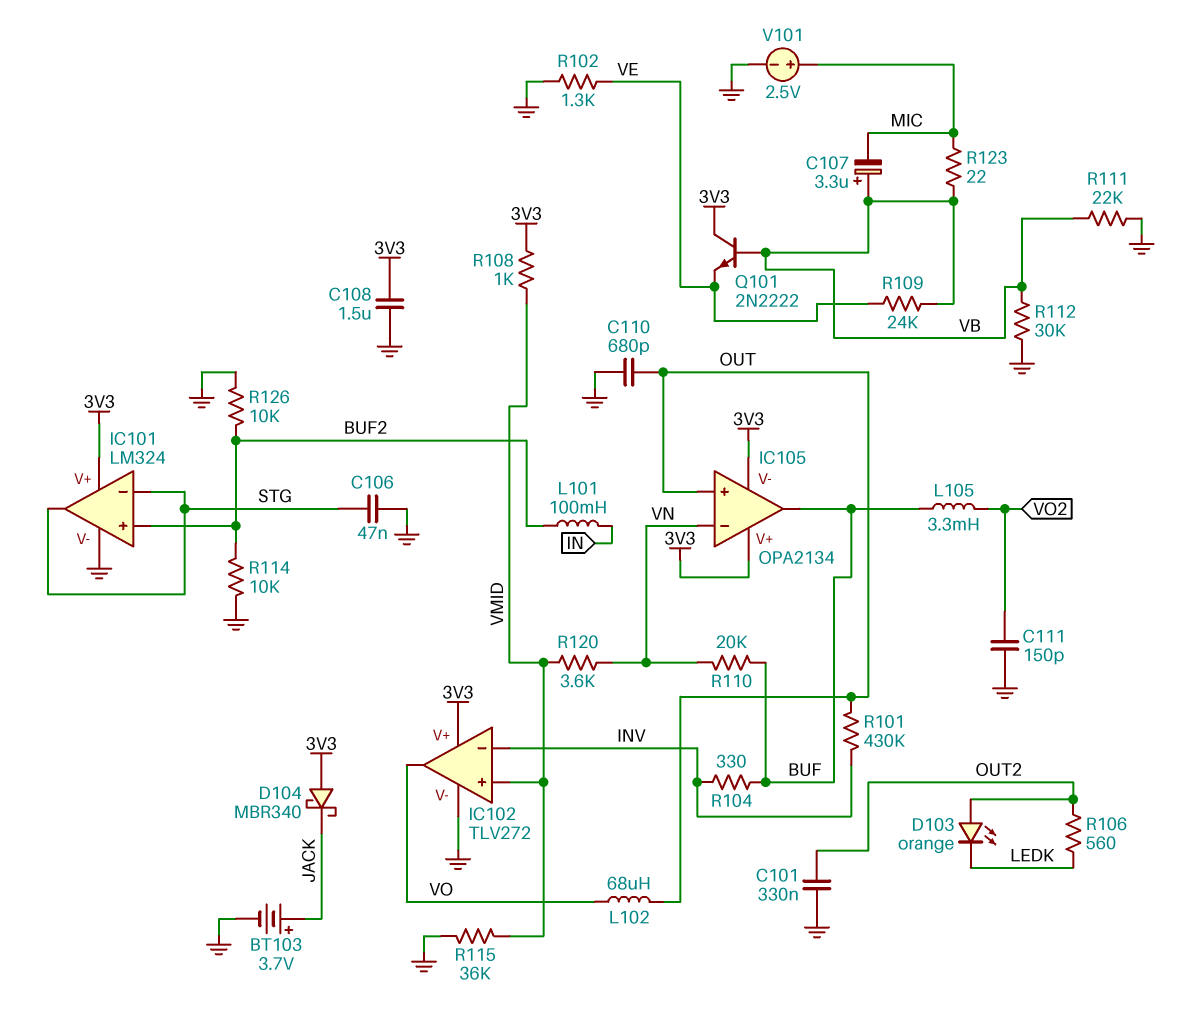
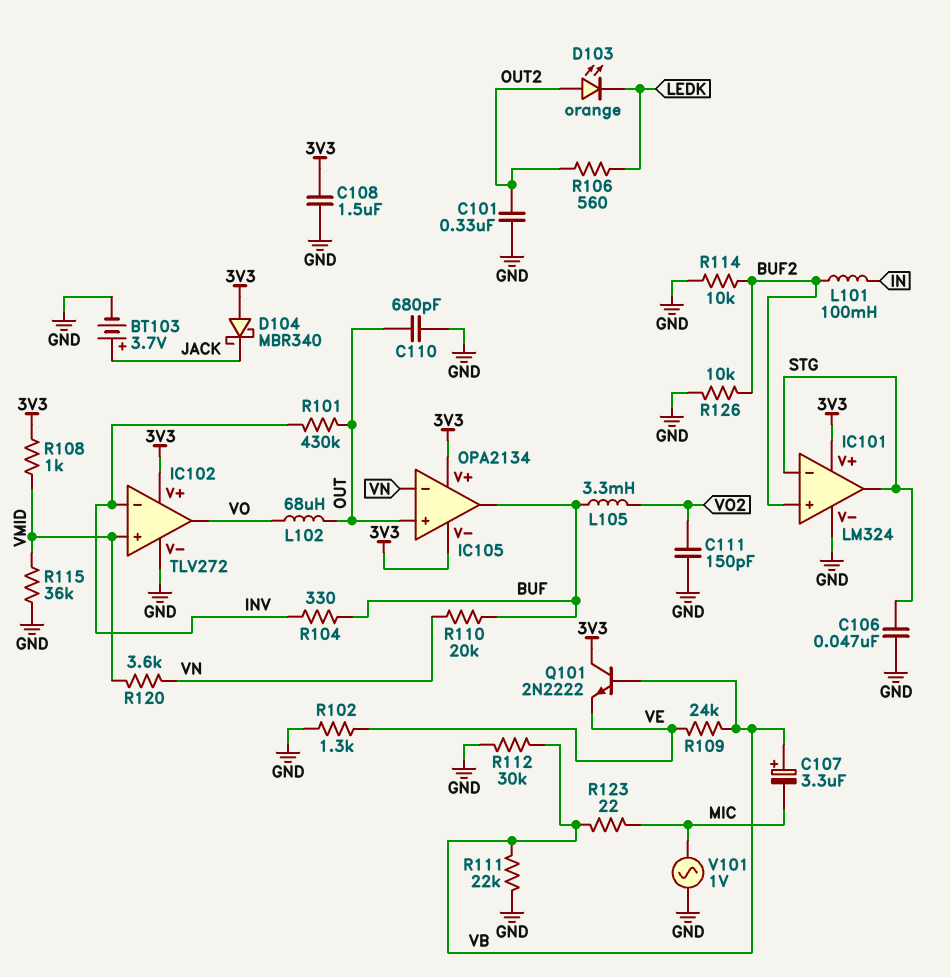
V101: 2.5V (plus MIC, minus GND) -> AC 1V (GND, MIC)

